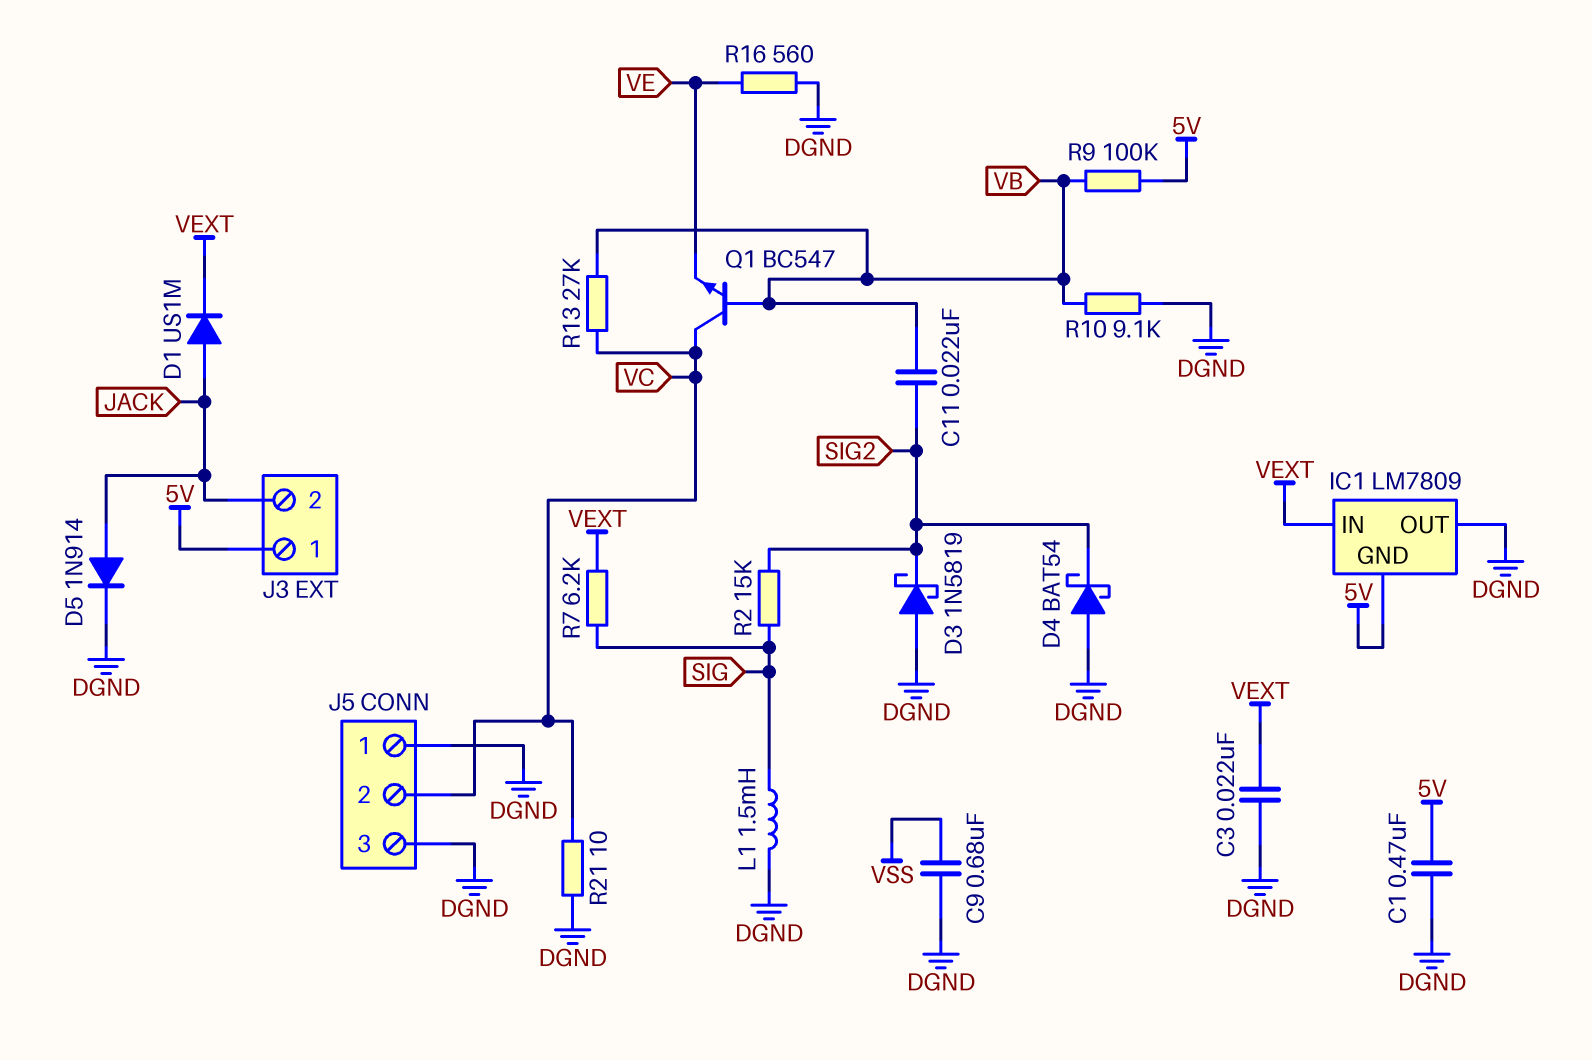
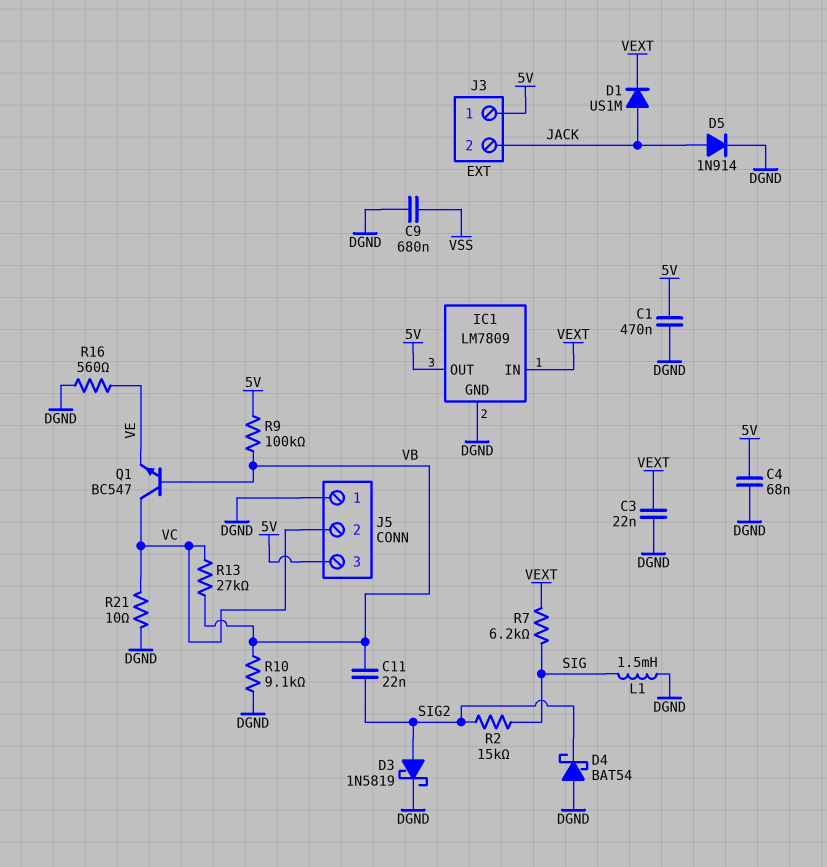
C4: none -> 68nF (5V, DGND)
D3: schottky 1N5819 (A DGND, K SIG2) -> schottky 1N5819 (A SIG2, K DGND)
IC1 pin GND: 5V -> DGND
IC1 pin OUT: DGND -> 5V
J5 pin 3: DGND -> 5V

